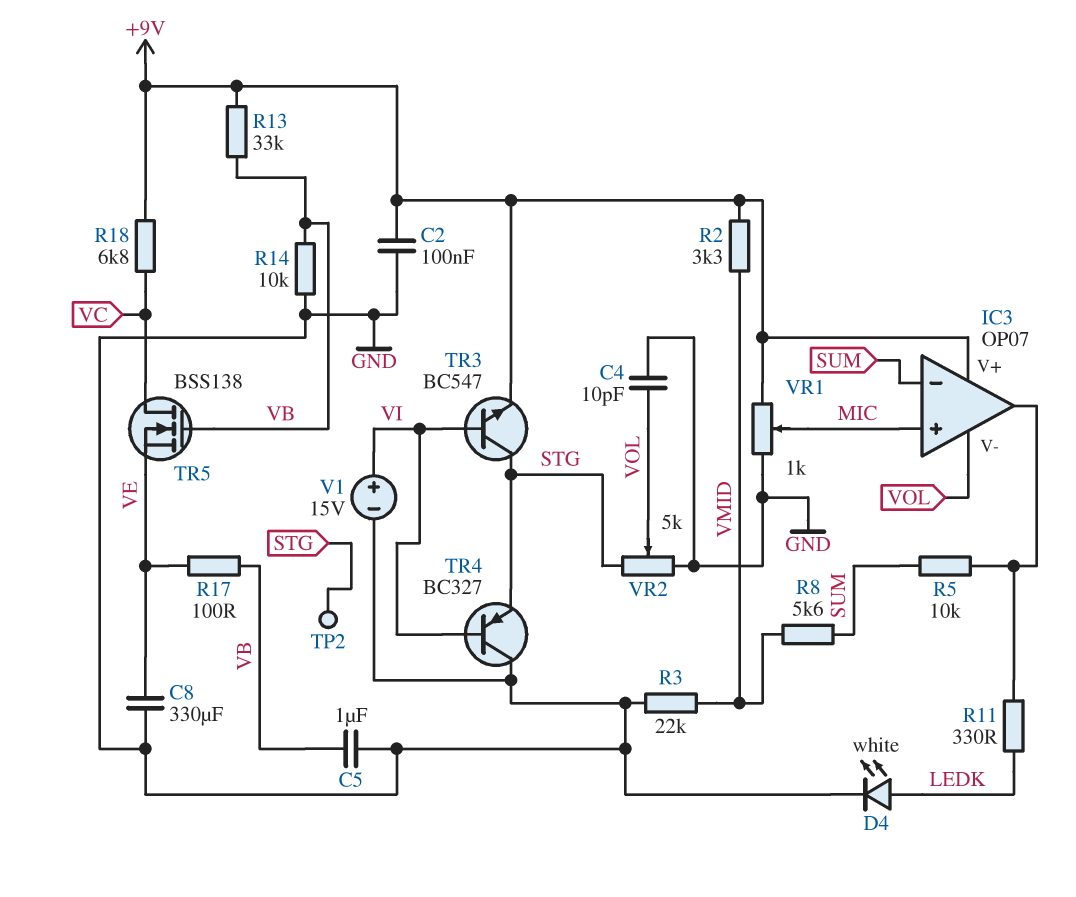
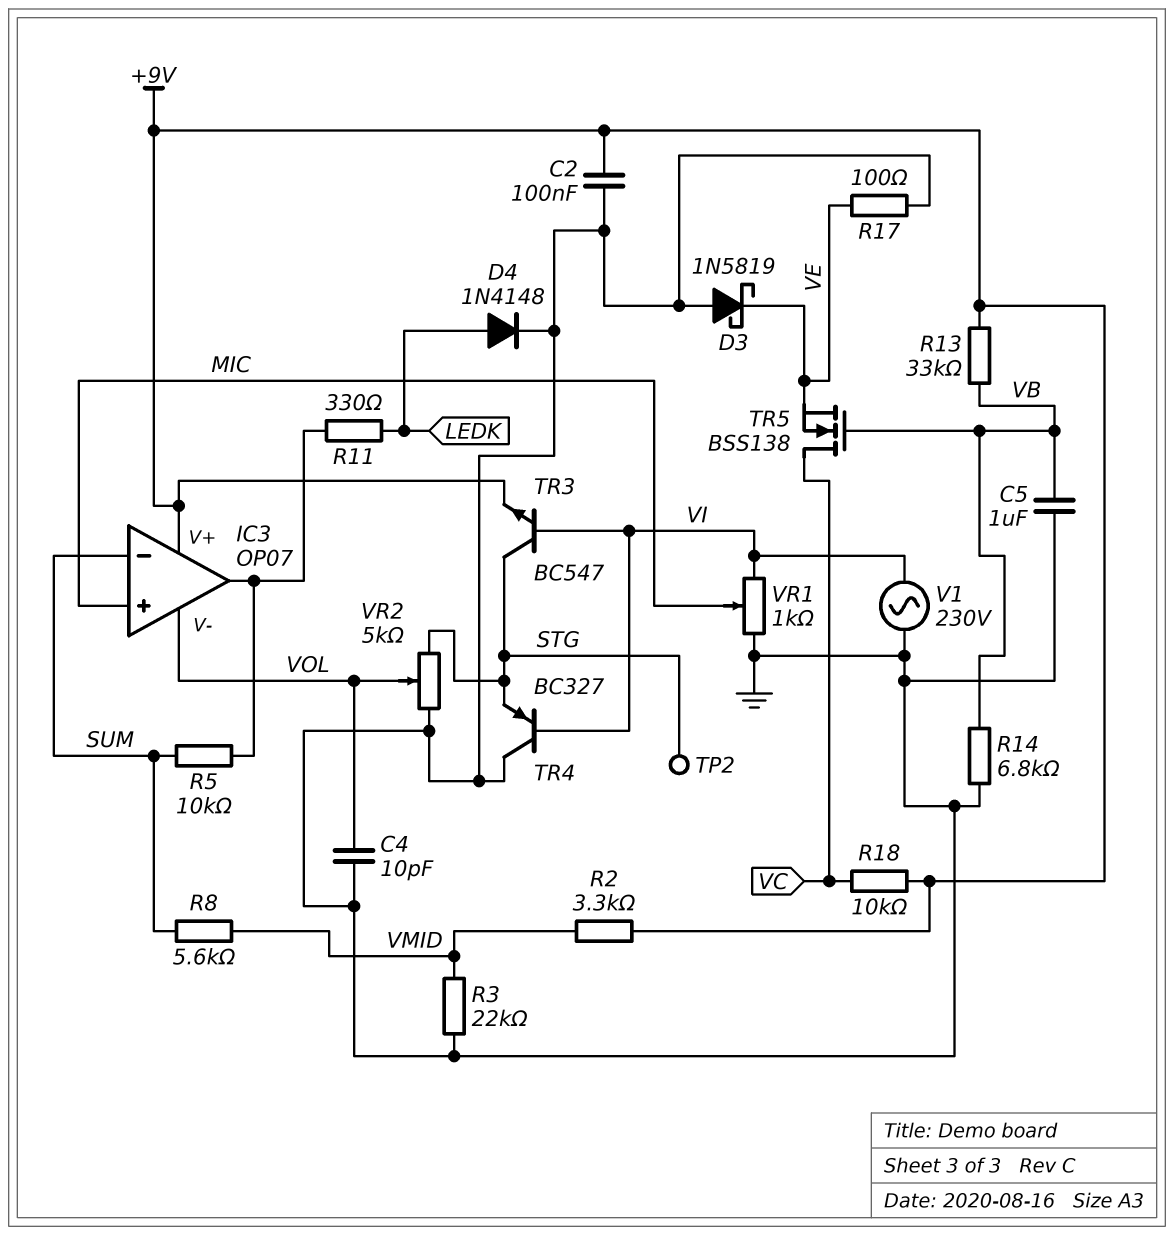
C8: 330uF (GND, VE) -> none
D3: none -> schottky 1N5819 (A GND, K VE)
D4: LED white (A LEDK, K GND) -> diode 1N4148 (A LEDK, K GND)
R14: 10k (GND, VB) -> 6.8k (GND, VB)
R17: 100 (VB, VE) -> 100 (GND, VE)
R18: 6.8k (+9V, VC) -> 10k (+9V, VC)
V1: 15V (plus VI, minus GND) -> AC 230V (GND, VI)
VR1: 1k (+9V, GND, wiper MIC) -> 1k (GND, VI, wiper MIC)

